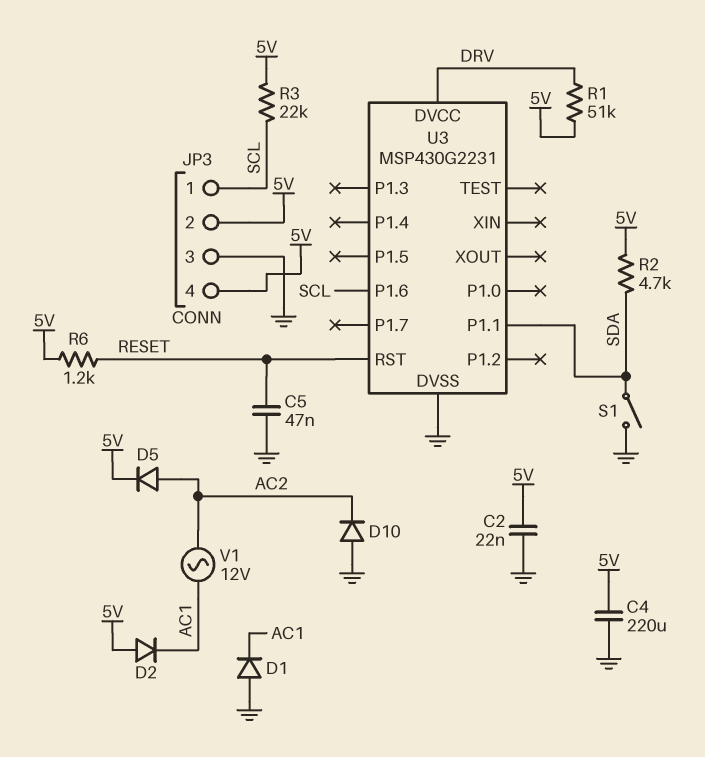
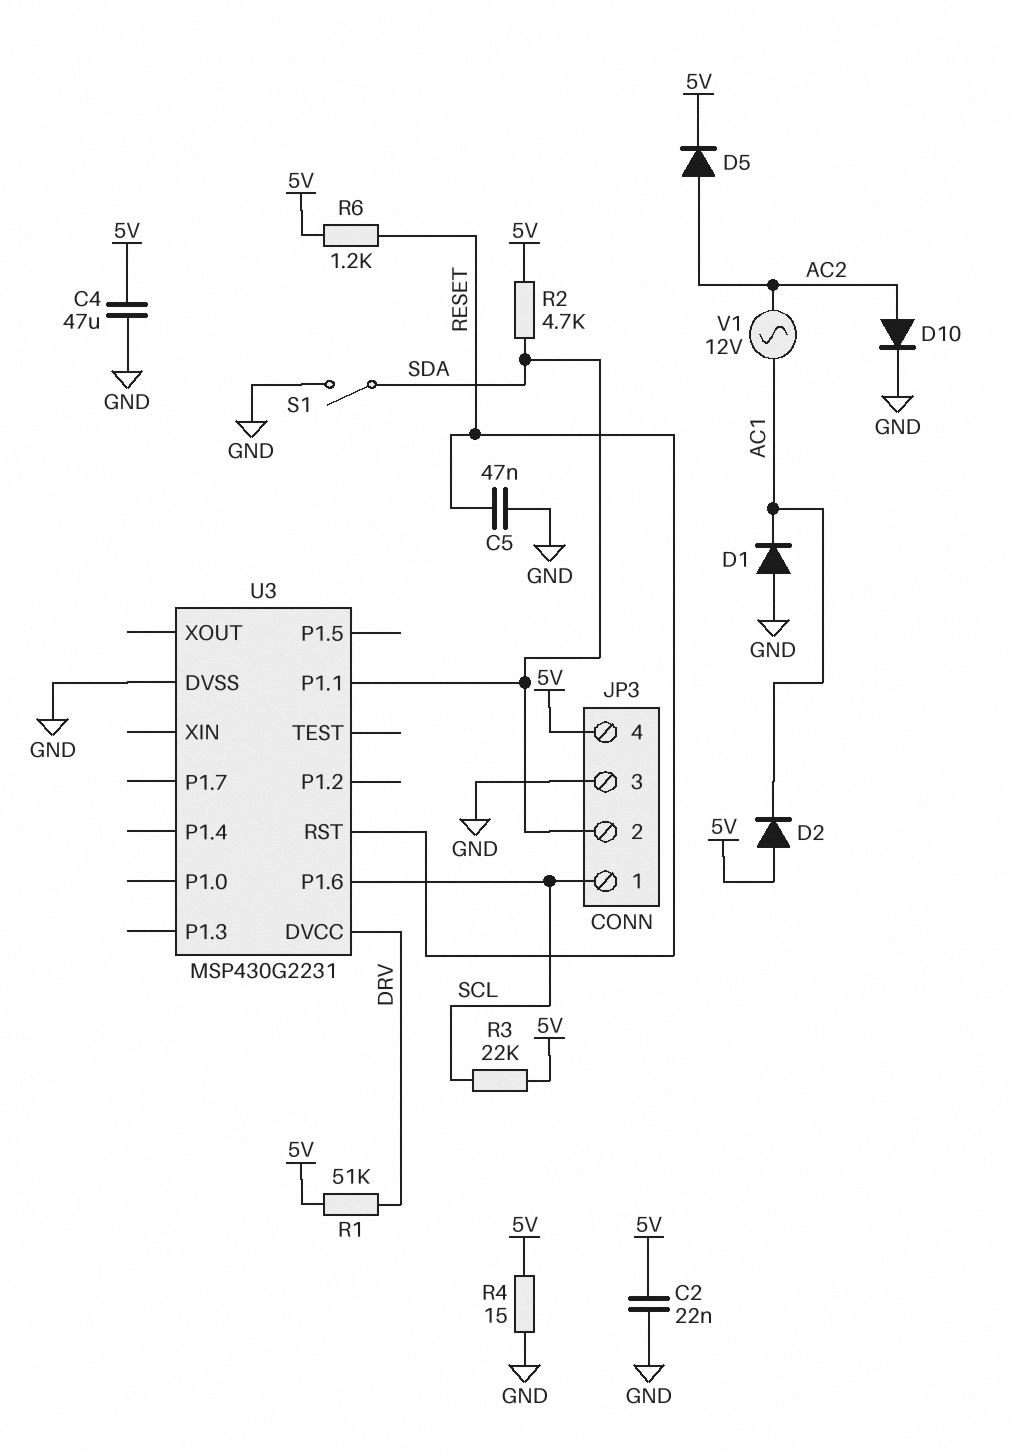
C4: 220uF (5V, GND) -> 47uF (5V, GND)
D10: diode (A GND, K AC2) -> diode (A AC2, K GND)
JP3 pin 2: 5V -> SDA
R4: none -> 15 (5V, GND)

